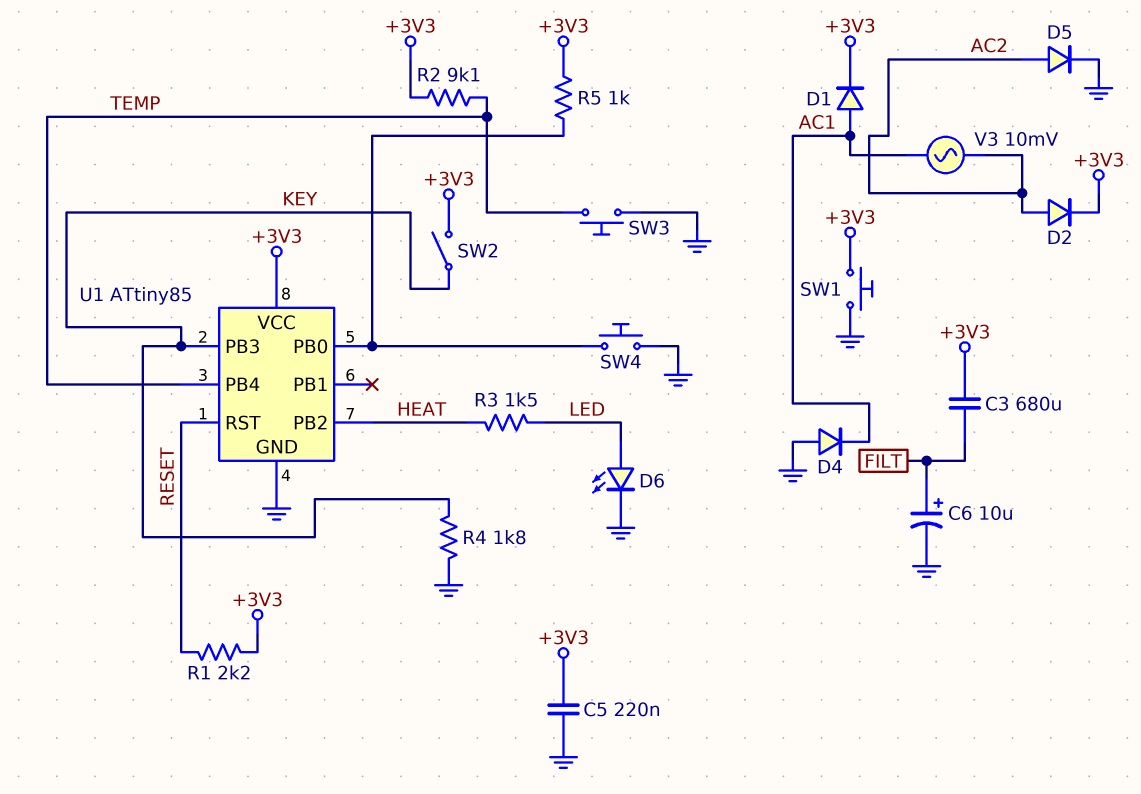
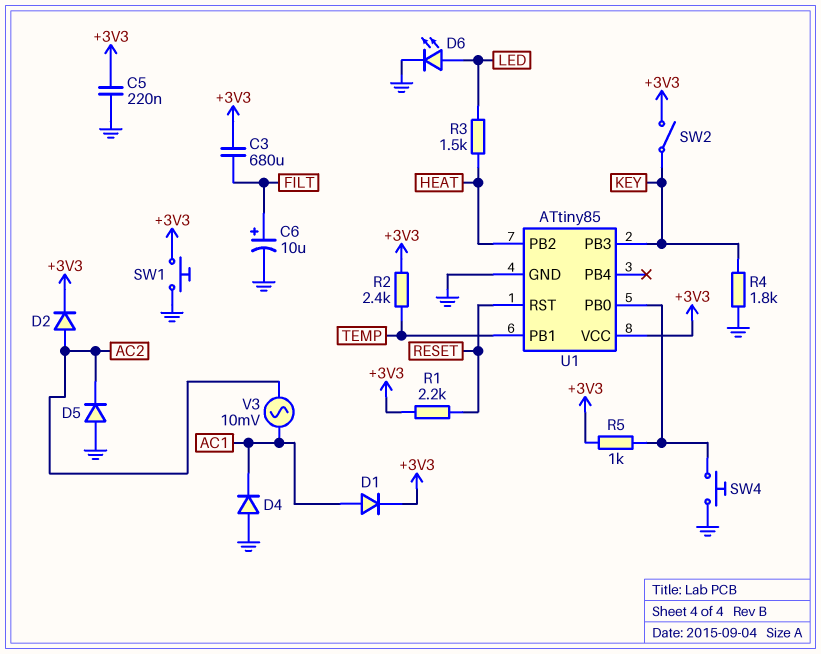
D5: diode (A AC2, K GND) -> diode (A GND, K AC2)
R2: 9.1k (+3V3, TEMP) -> 2.4k (+3V3, TEMP)
SW3: button (GND, TEMP) -> none
U1 pin PB1: none -> TEMP
U1 pin PB4: TEMP -> none

